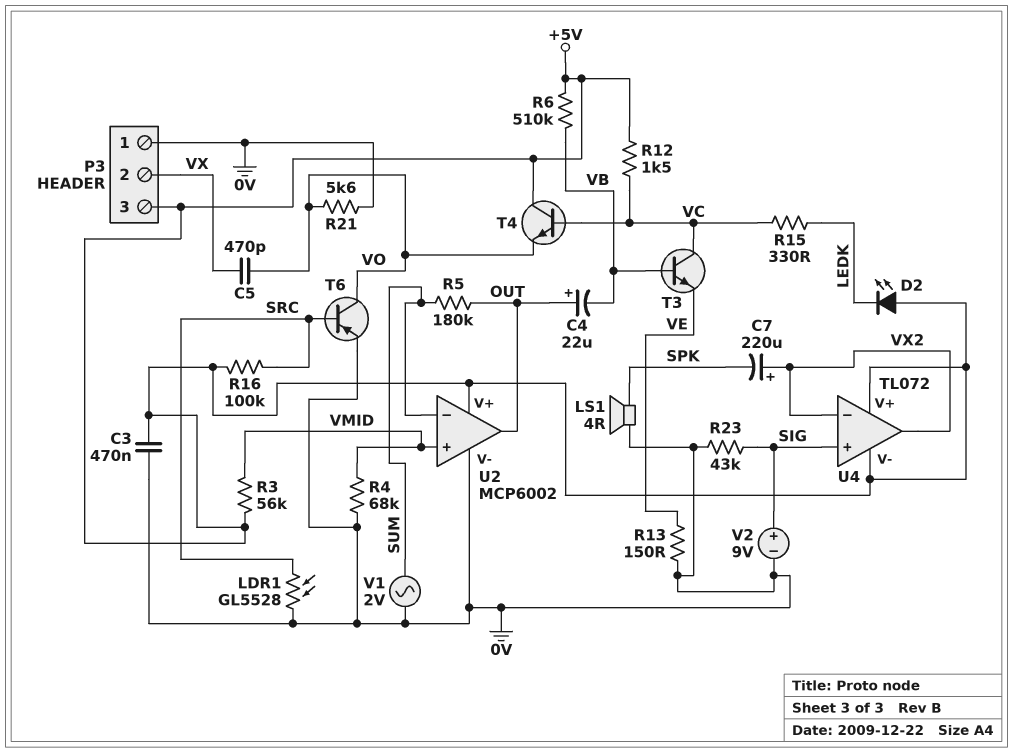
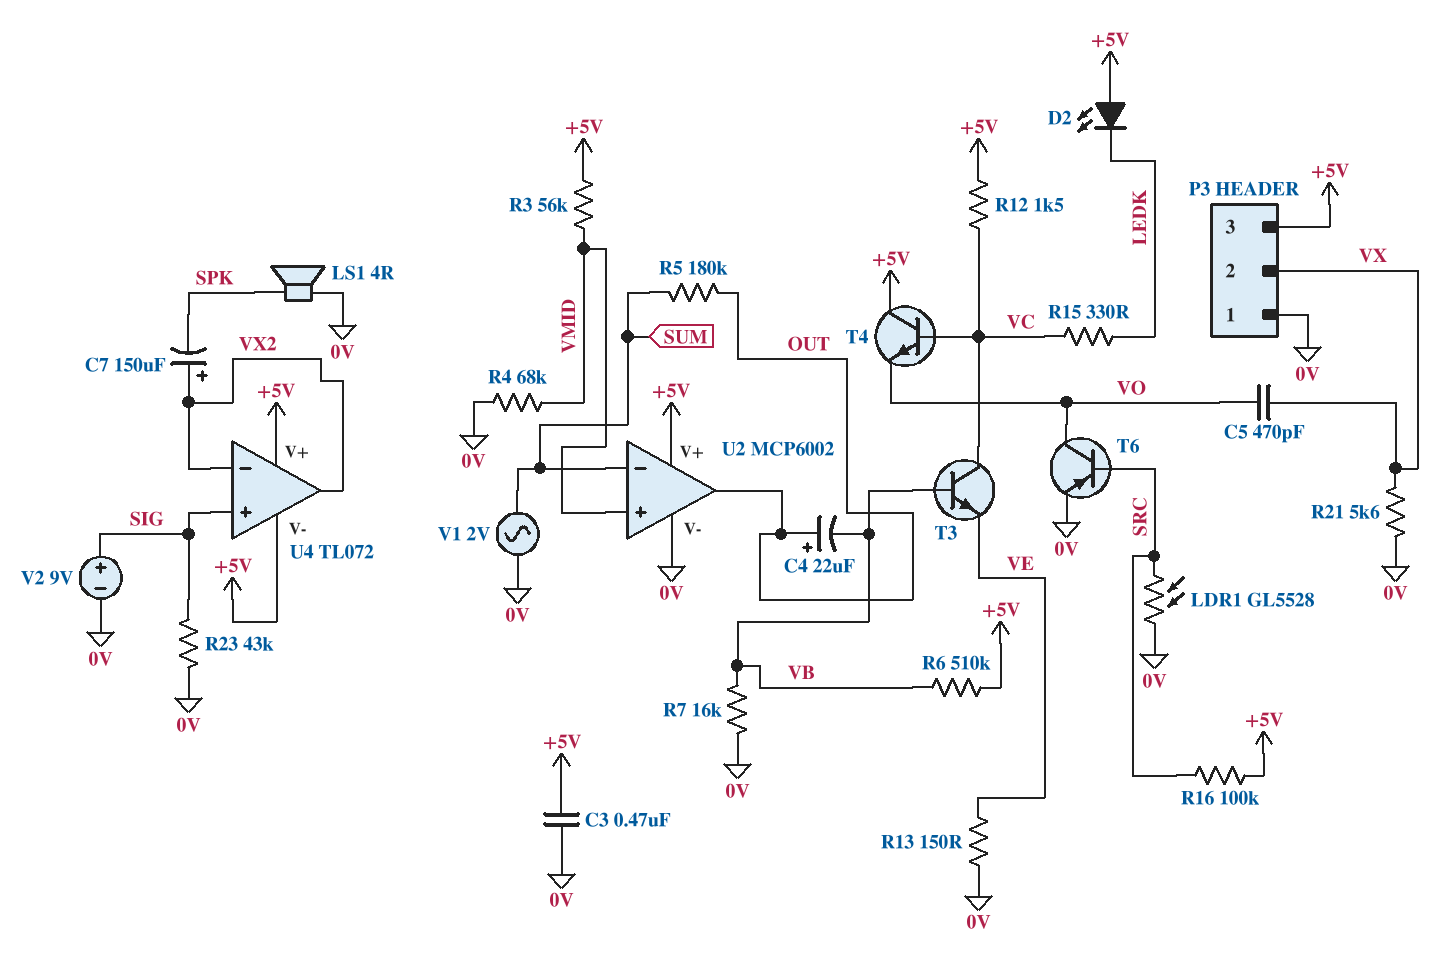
C7: 220uF (plus VX2, minus SPK) -> 150uF (plus VX2, minus SPK)
R7: none -> 16k (0V, VB)
R21: 5.6k (0V, VO) -> 5.6k (0V, VX)

